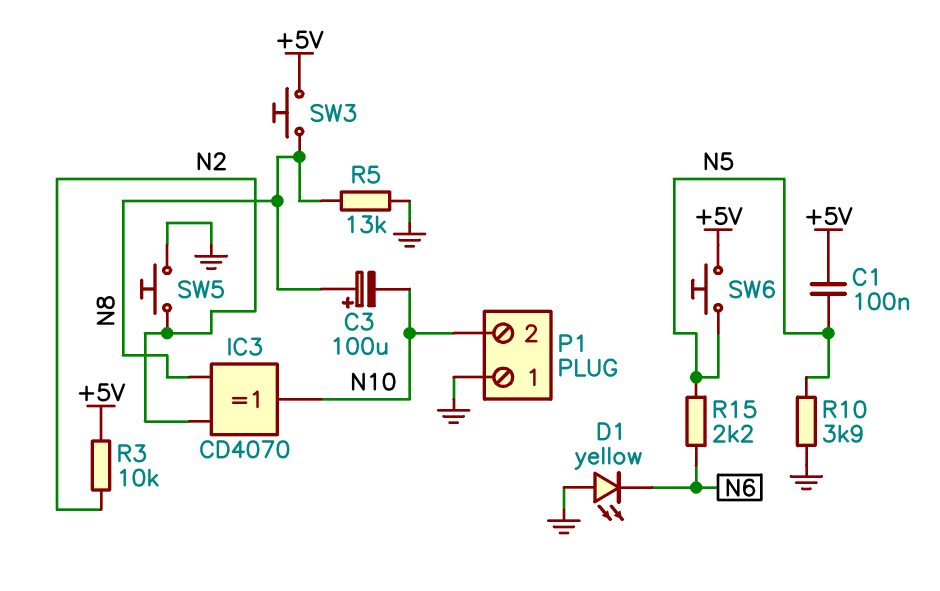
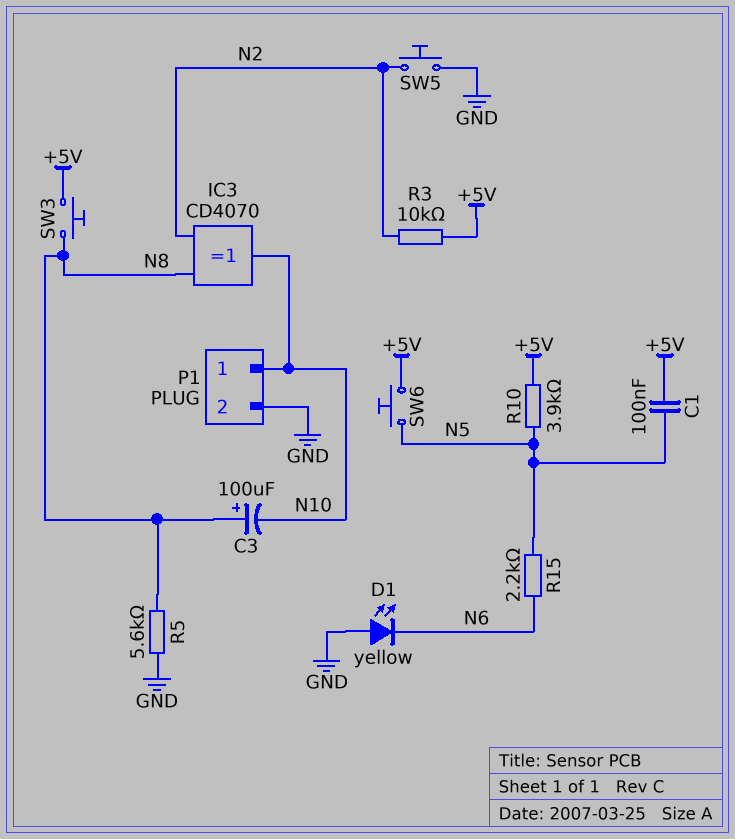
P1 pin 1: GND -> N10
P1 pin 2: N10 -> GND
R5: 13k (GND, N8) -> 5.6k (GND, N8)
R10: 3.9k (GND, N5) -> 3.9k (+5V, N5)

